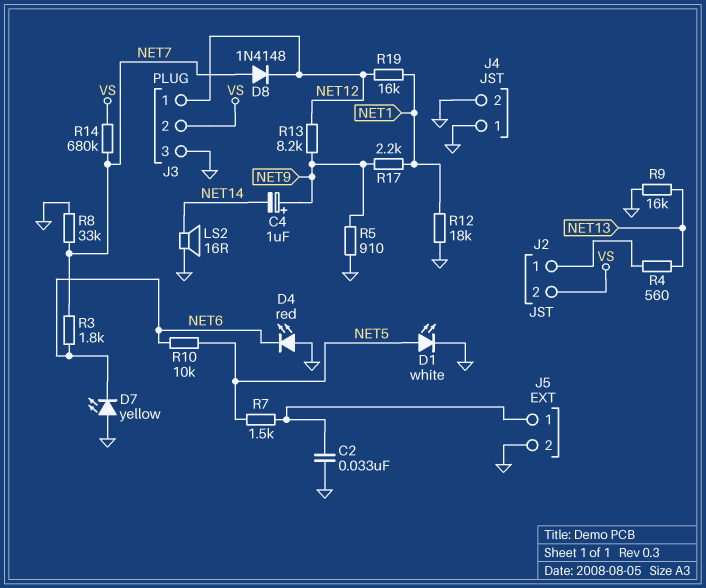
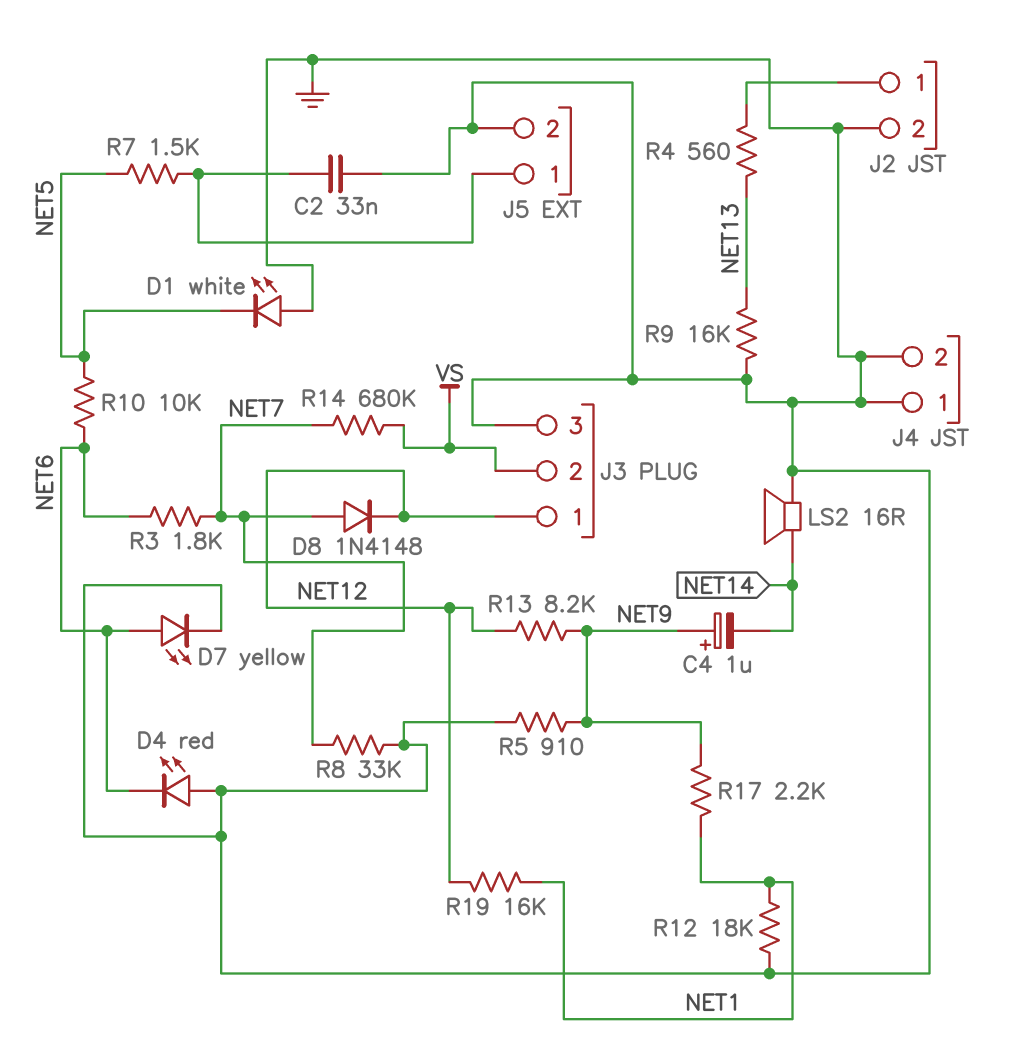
D1: LED white (A NET5, K GND) -> LED white (A GND, K NET5)
D7: LED yellow (A GND, K NET6) -> LED yellow (A NET6, K GND)
J2 pin 2: VS -> GND

